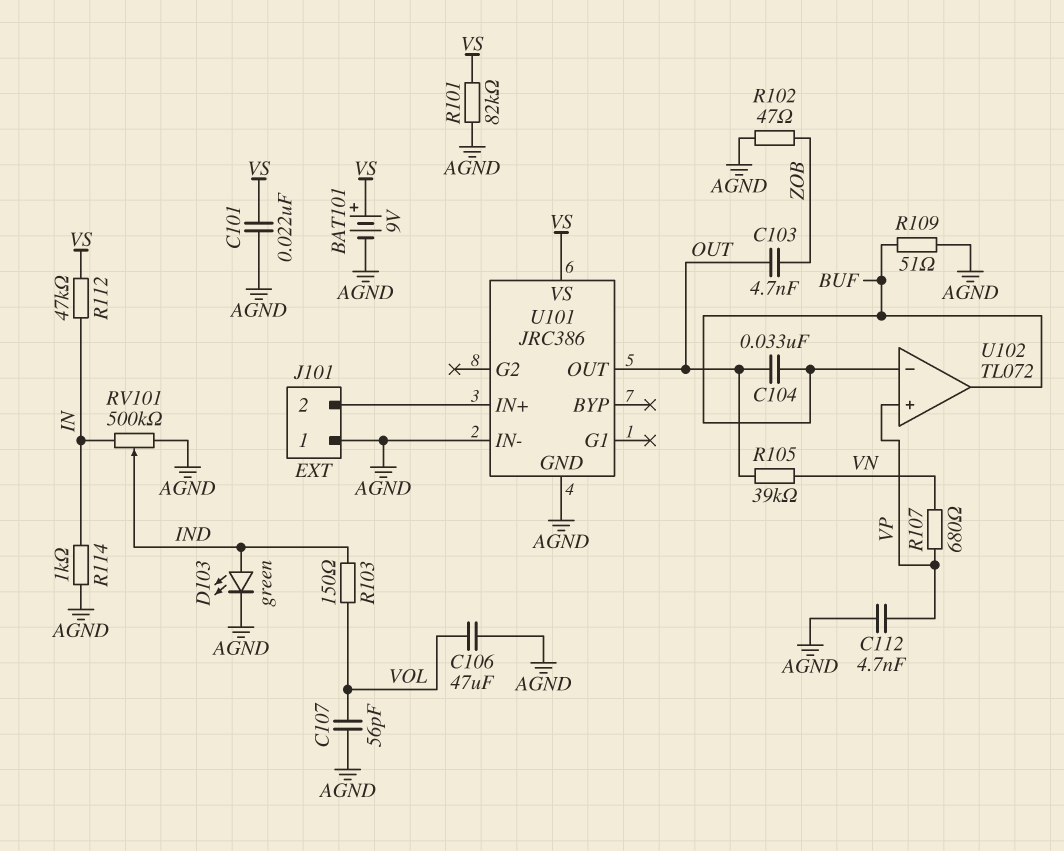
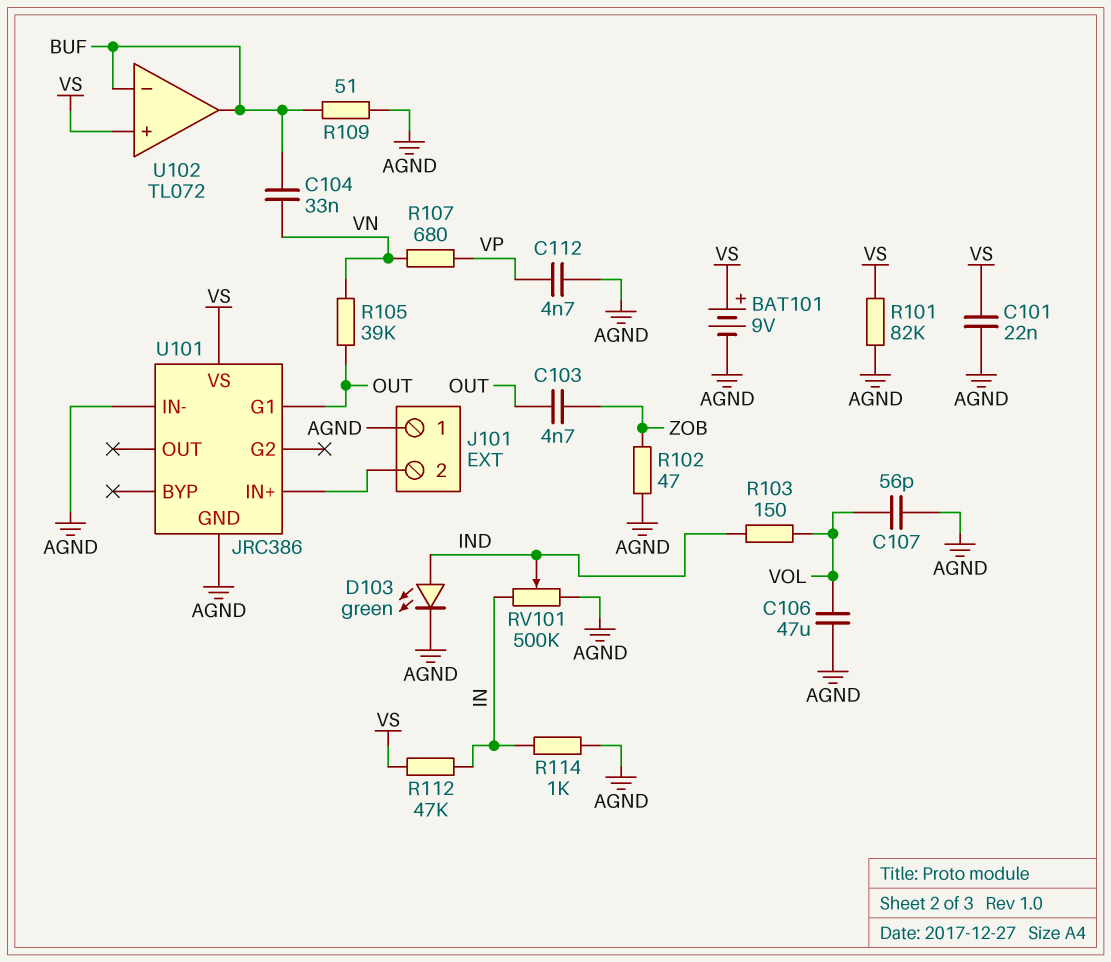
C104: 33nF (BUF, OUT) -> 33nF (BUF, VN)
U101 pin G1: none -> OUT
U101 pin OUT: OUT -> none
U102 pin in+: VP -> VS

